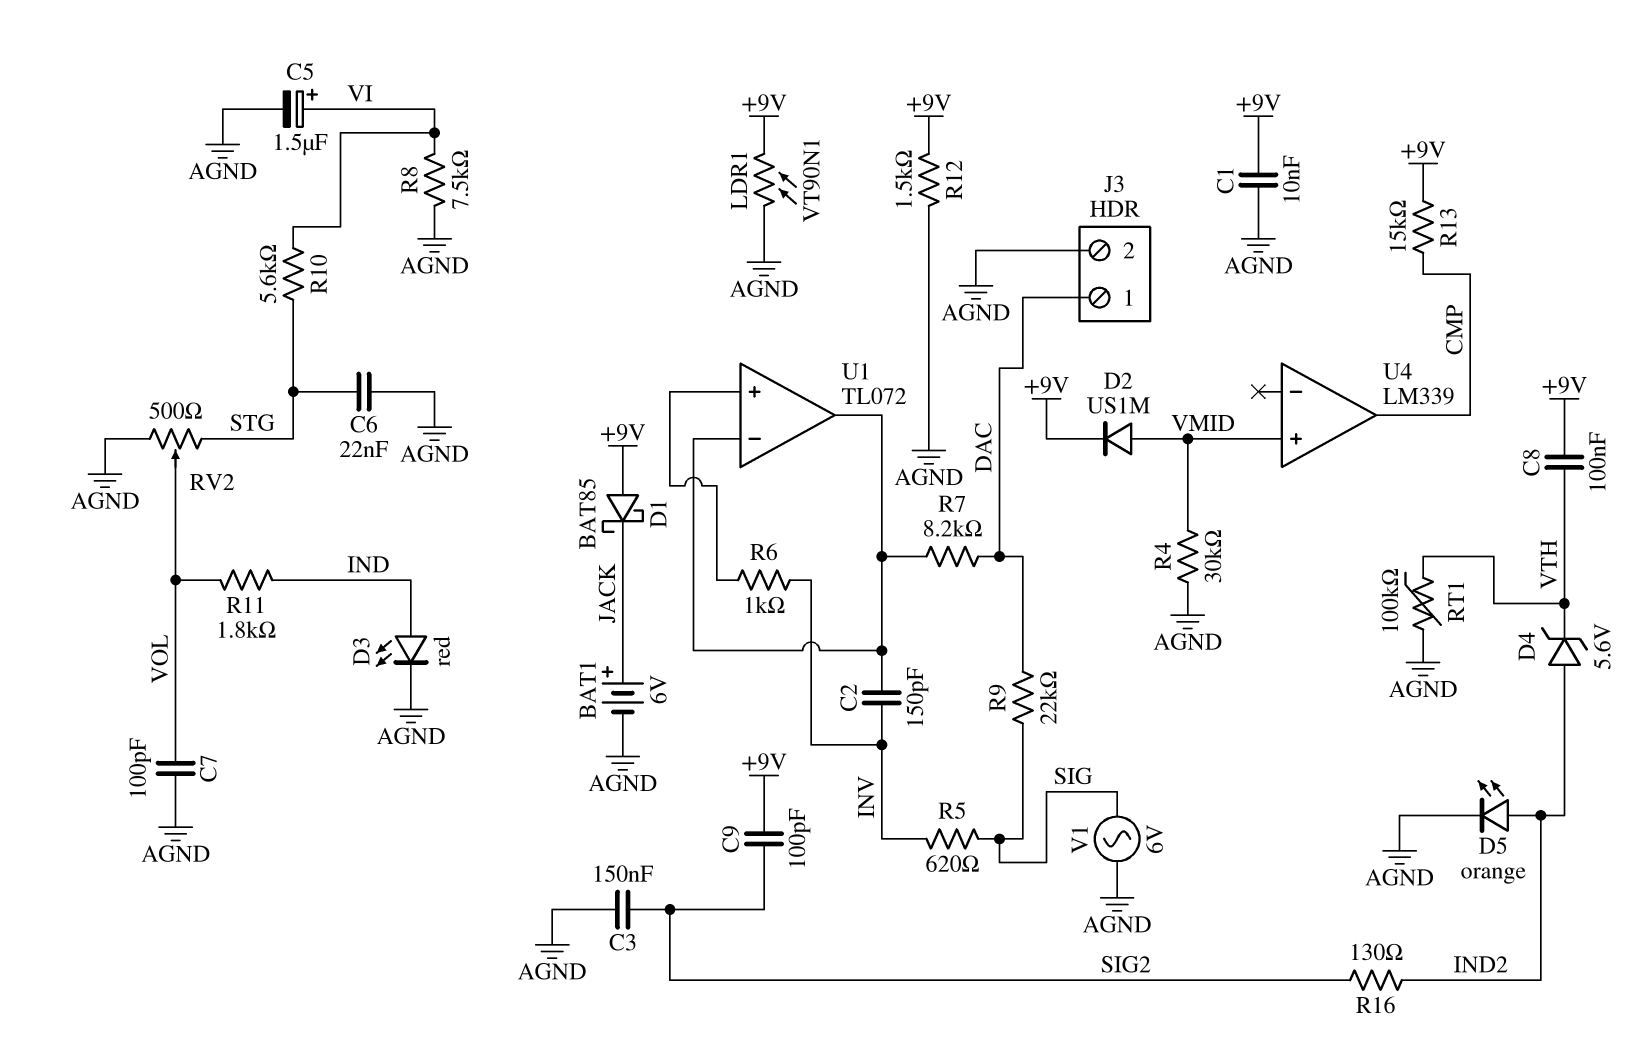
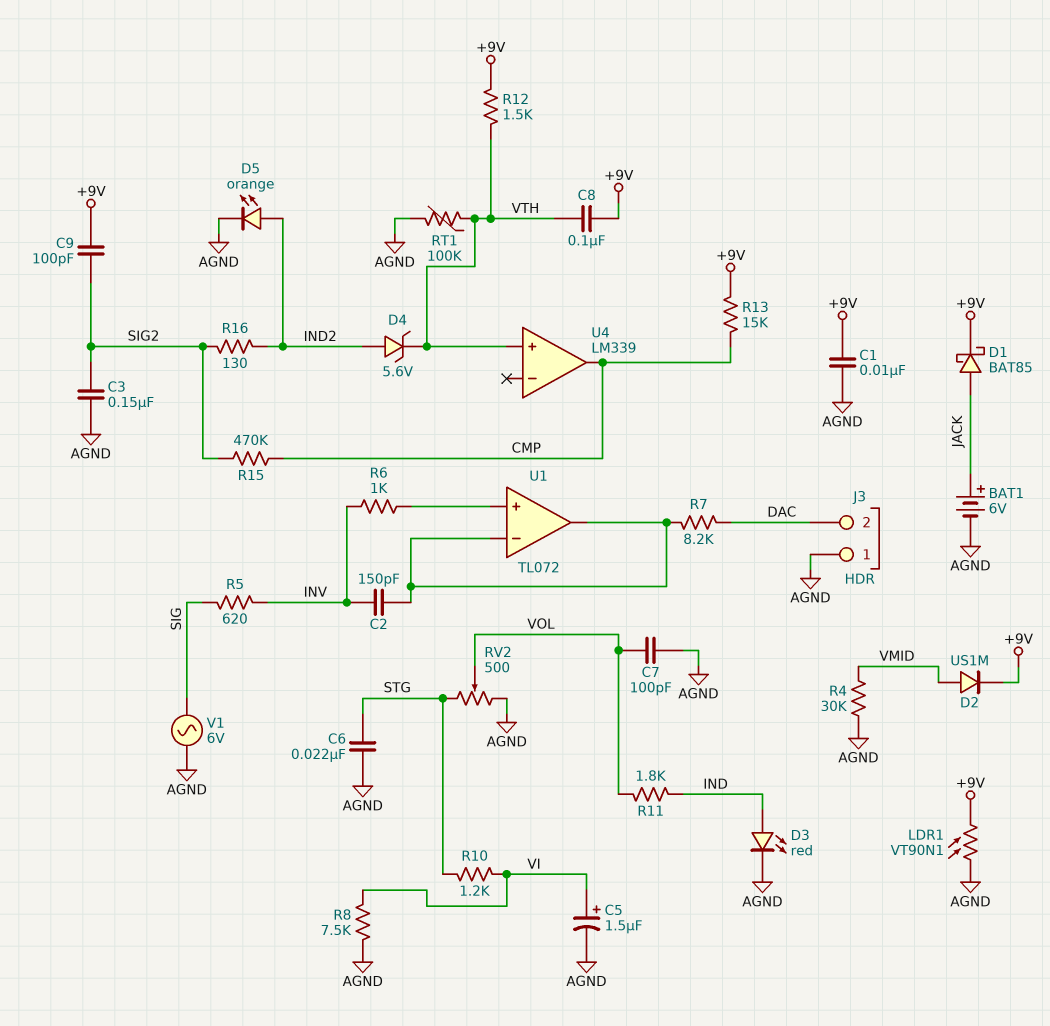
D1: schottky BAT85 (A +9V, K JACK) -> schottky BAT85 (A JACK, K +9V)
J3 pin 1: DAC -> AGND
J3 pin 2: AGND -> DAC
R9: 22k (DAC, SIG) -> none
R10: 5.6k (STG, VI) -> 1.2k (STG, VI)
R12: 1.5k (+9V, AGND) -> 1.5k (+9V, VTH)
R15: none -> 470k (CMP, SIG2)
U4 pin in+: VMID -> VTH

